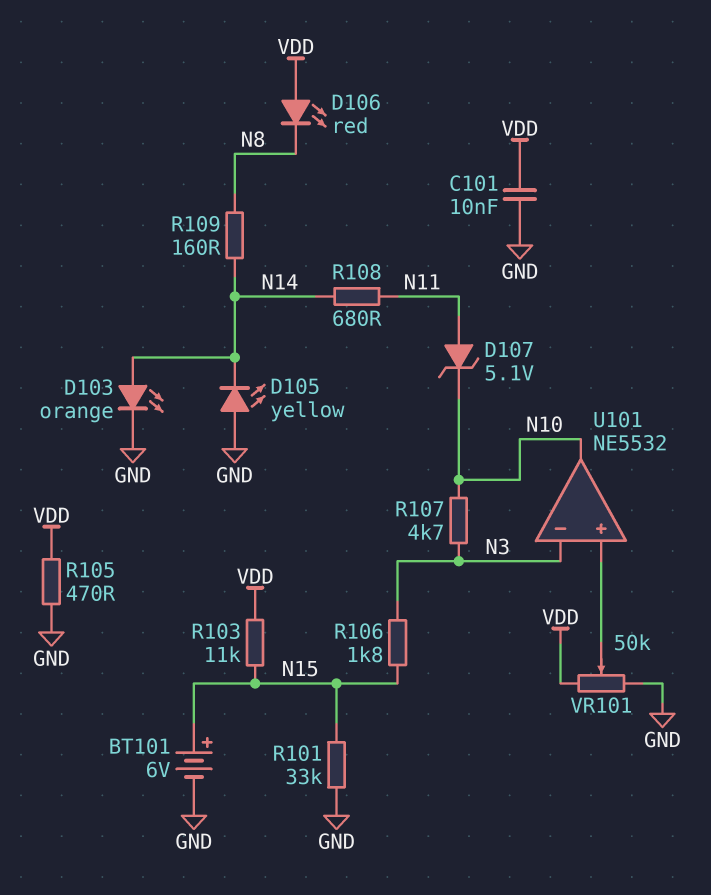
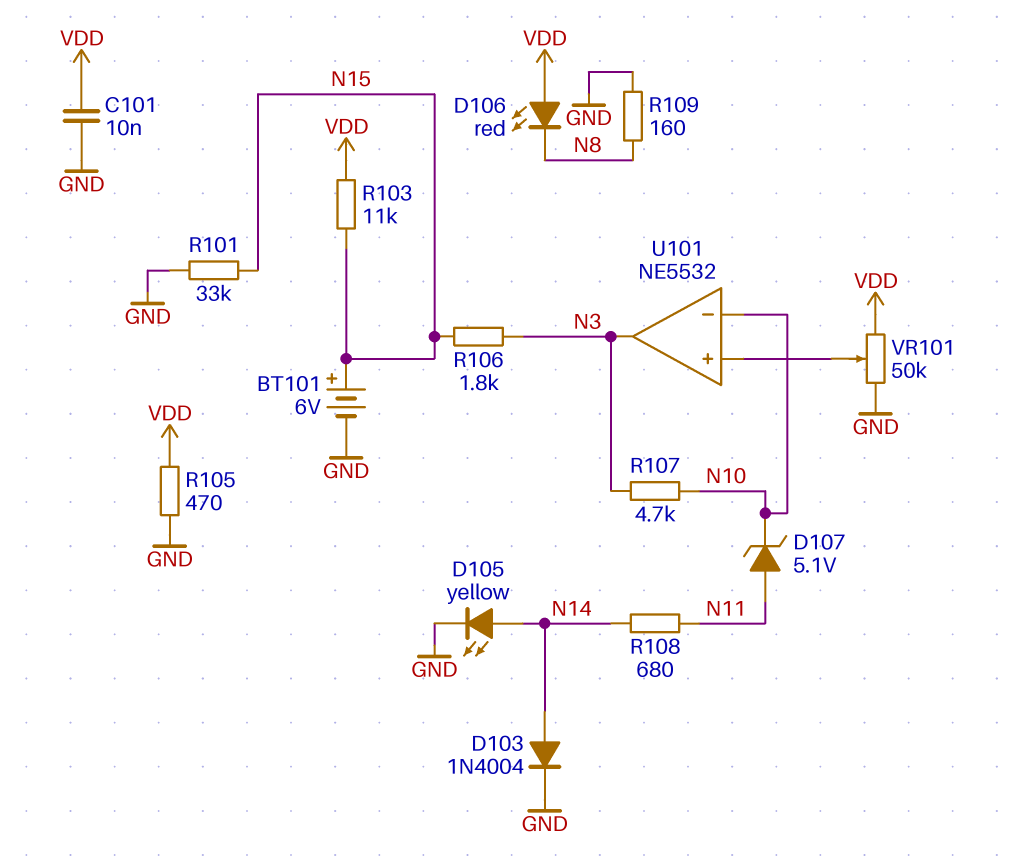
D103: LED orange (A N14, K GND) -> diode 1N4004 (A N14, K GND)
D105: LED yellow (A GND, K N14) -> LED yellow (A N14, K GND)
R109: 160 (N8, N14) -> 160 (GND, N8)
U101 pin in-: N3 -> N10
U101 pin out: N10 -> N3

